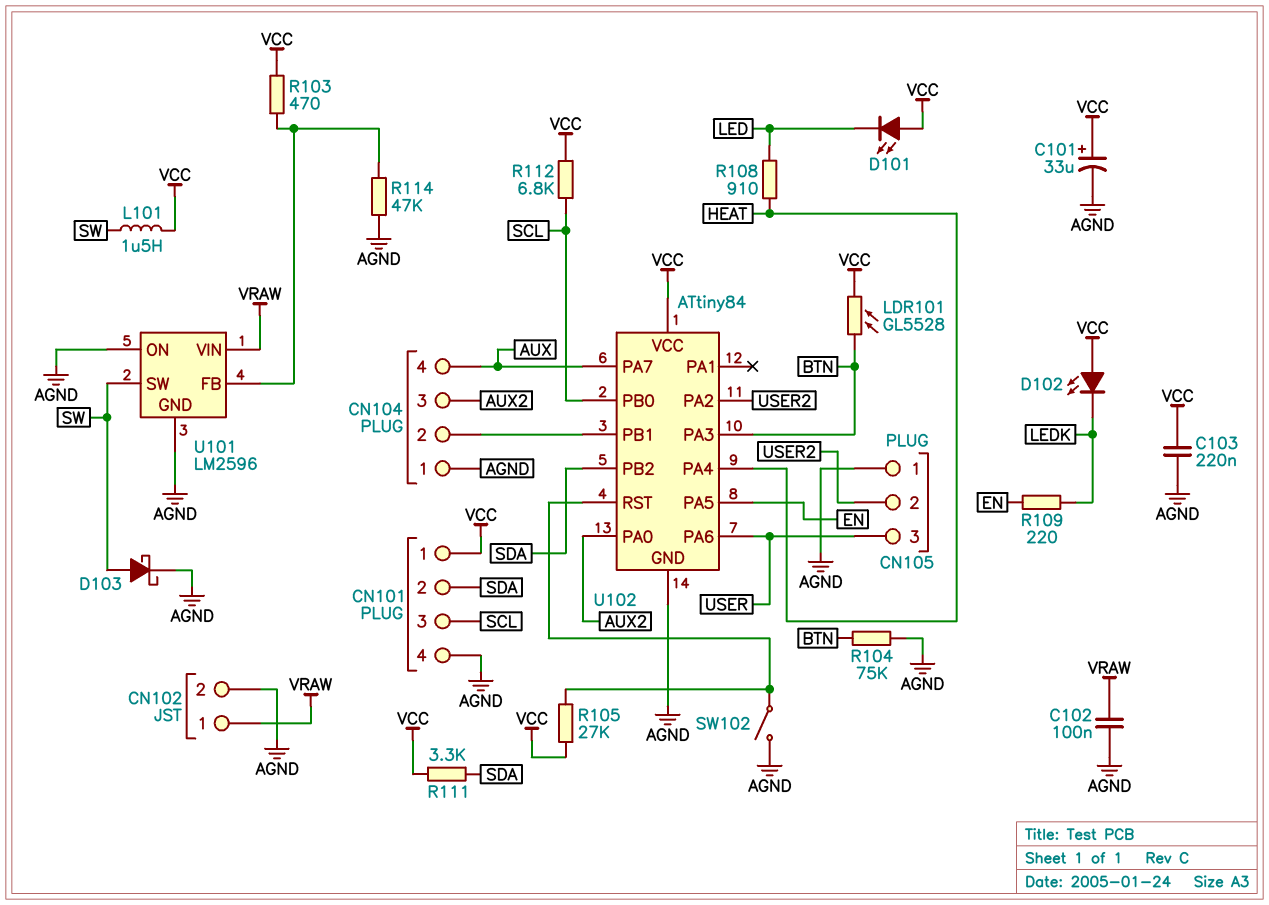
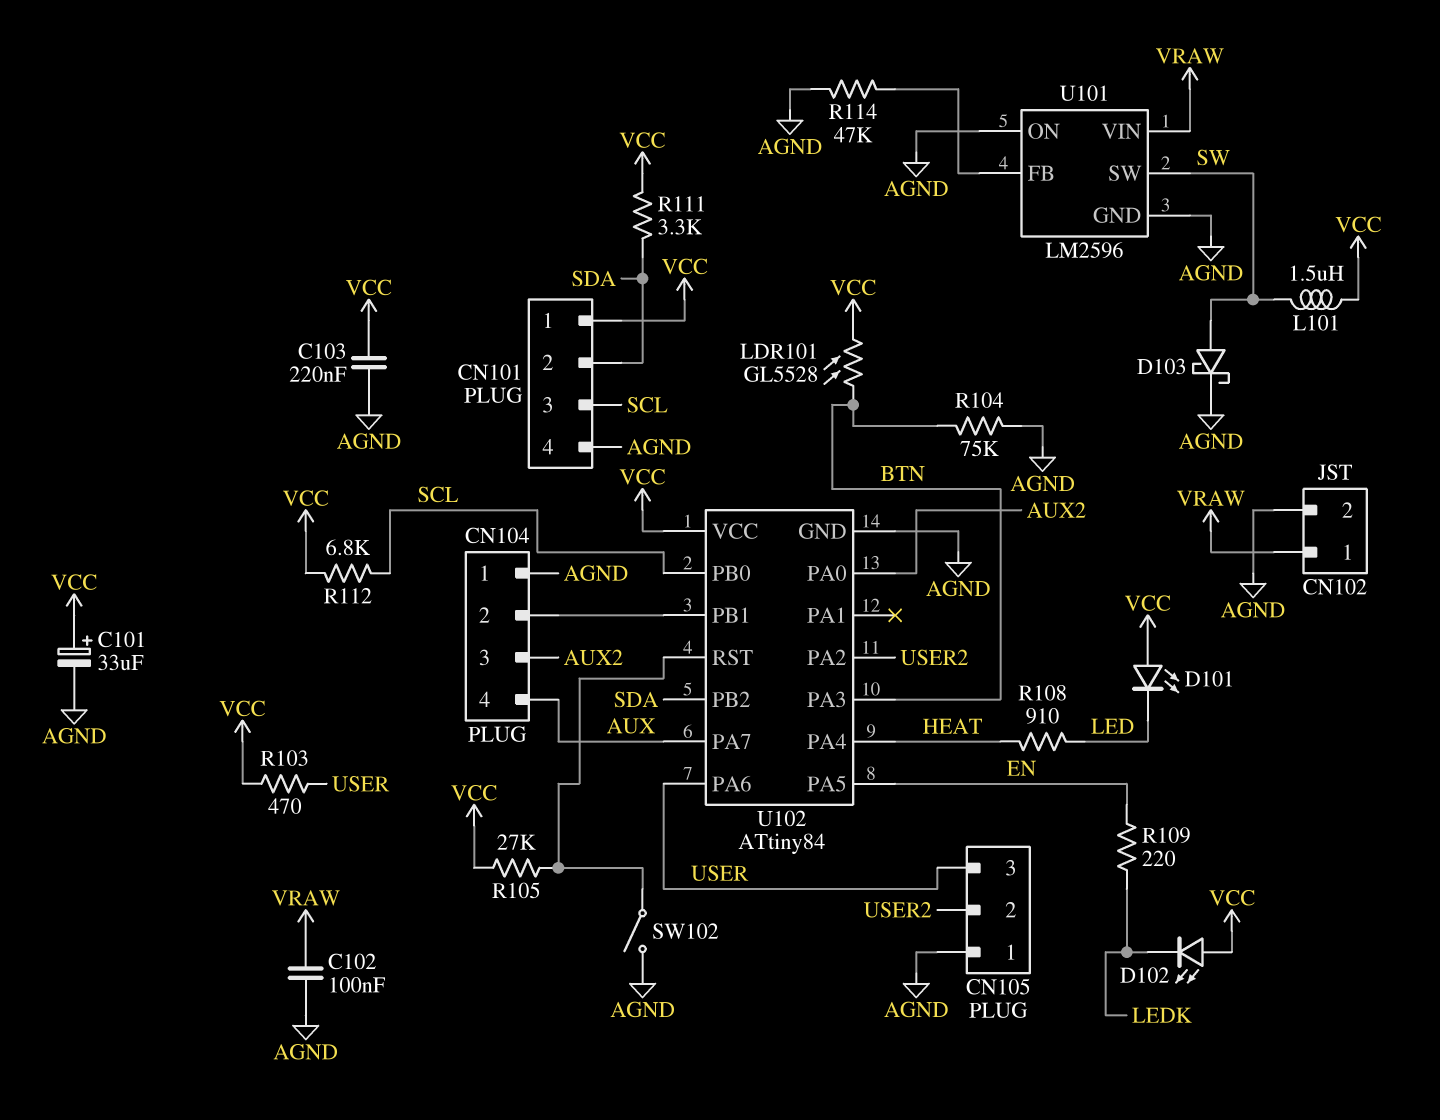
R103: 470 (U101/FB, VCC) -> 470 (USER, VCC)

